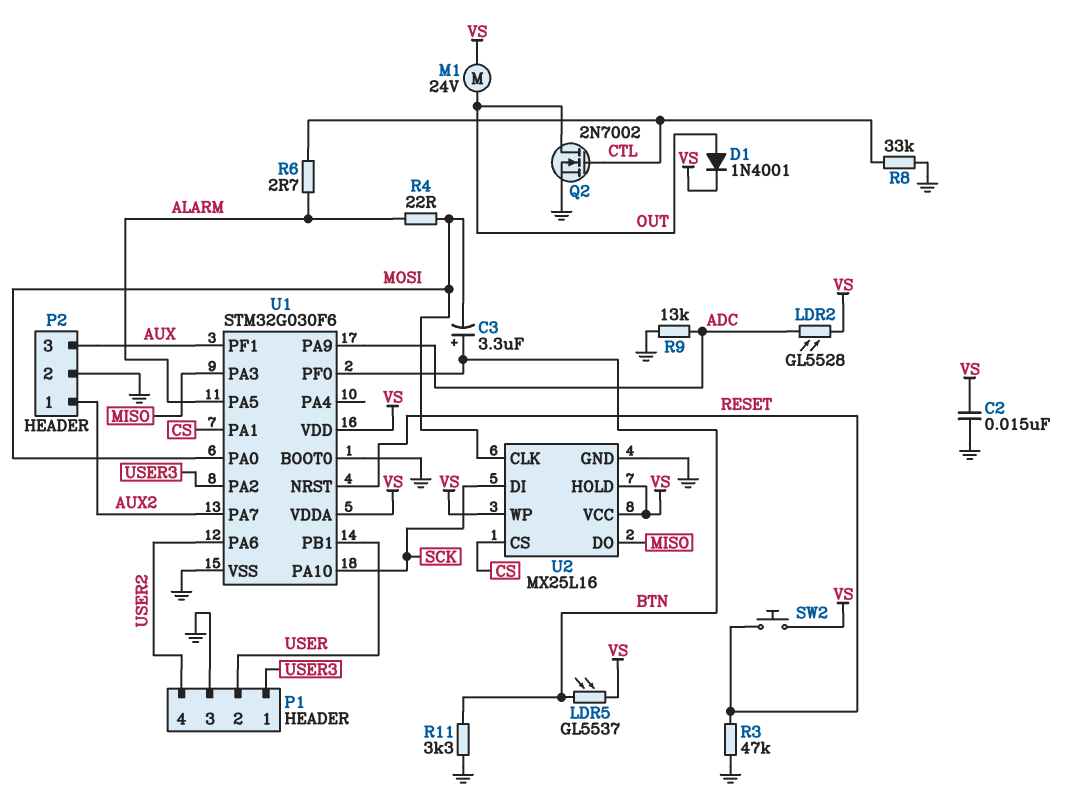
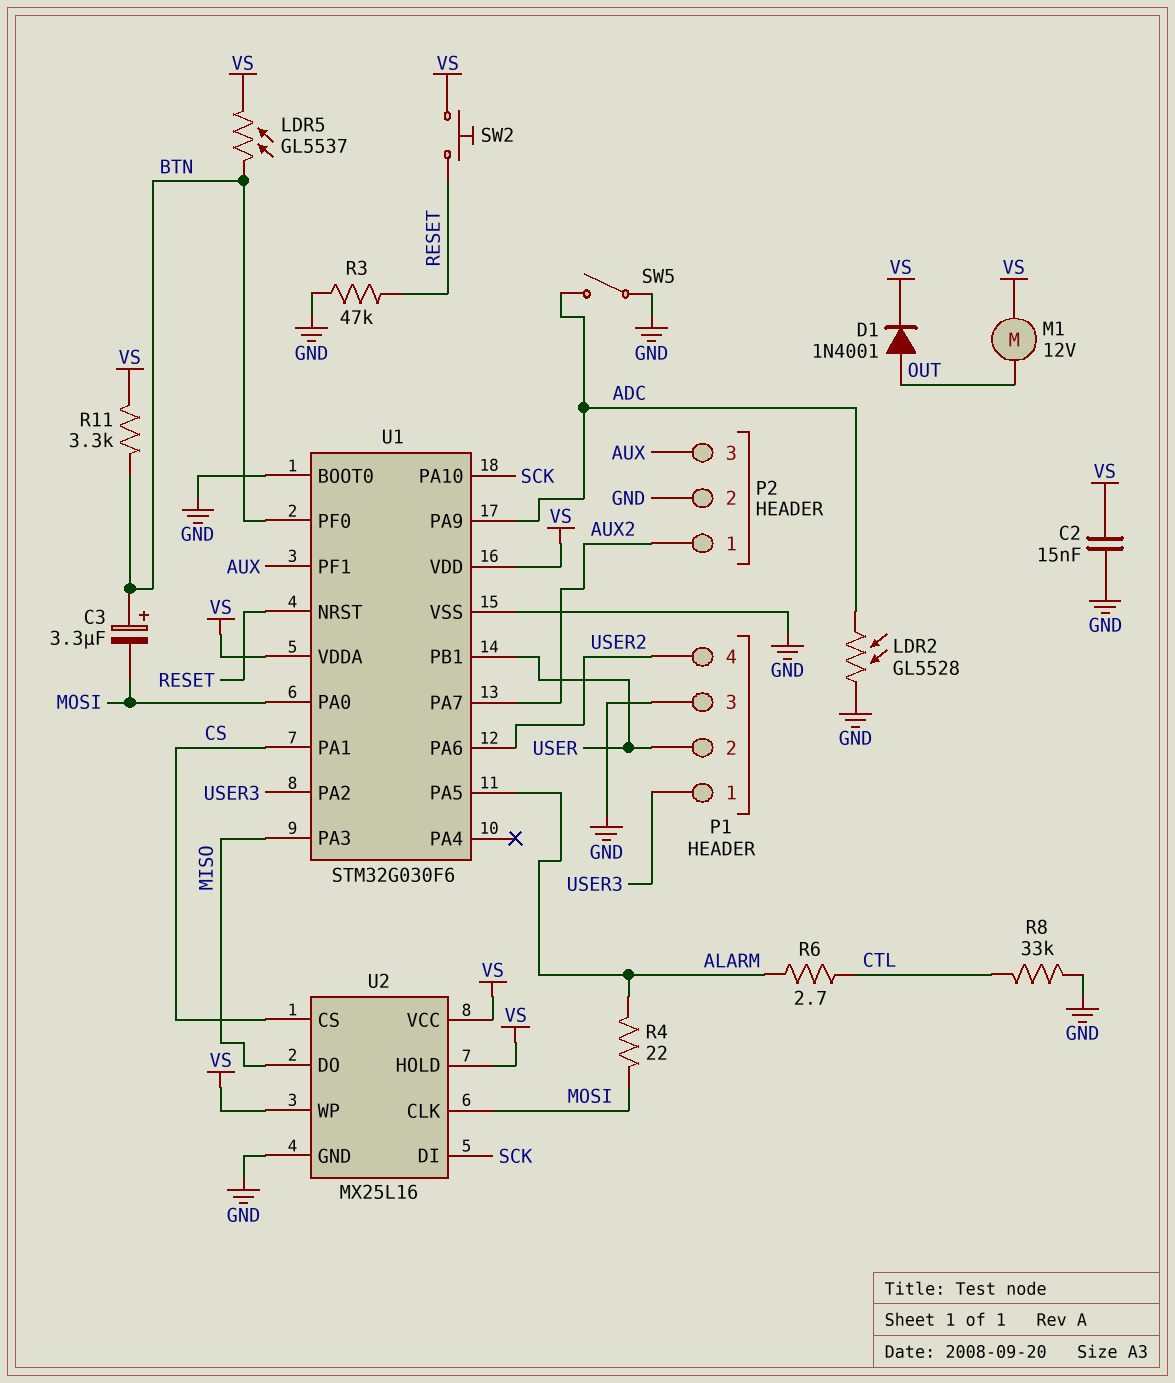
LDR2: GL5528 (ADC, VS) -> GL5528 (ADC, GND)
M1: motor 24V (OUT, VS) -> motor 12V (OUT, VS)
Q2: NMOS 2N7002 (G CTL, D OUT, S GND) -> none
R9: 13k (ADC, GND) -> none
R11: 3.3k (BTN, GND) -> 3.3k (BTN, VS)
SW5: none -> switch (ADC, GND)

